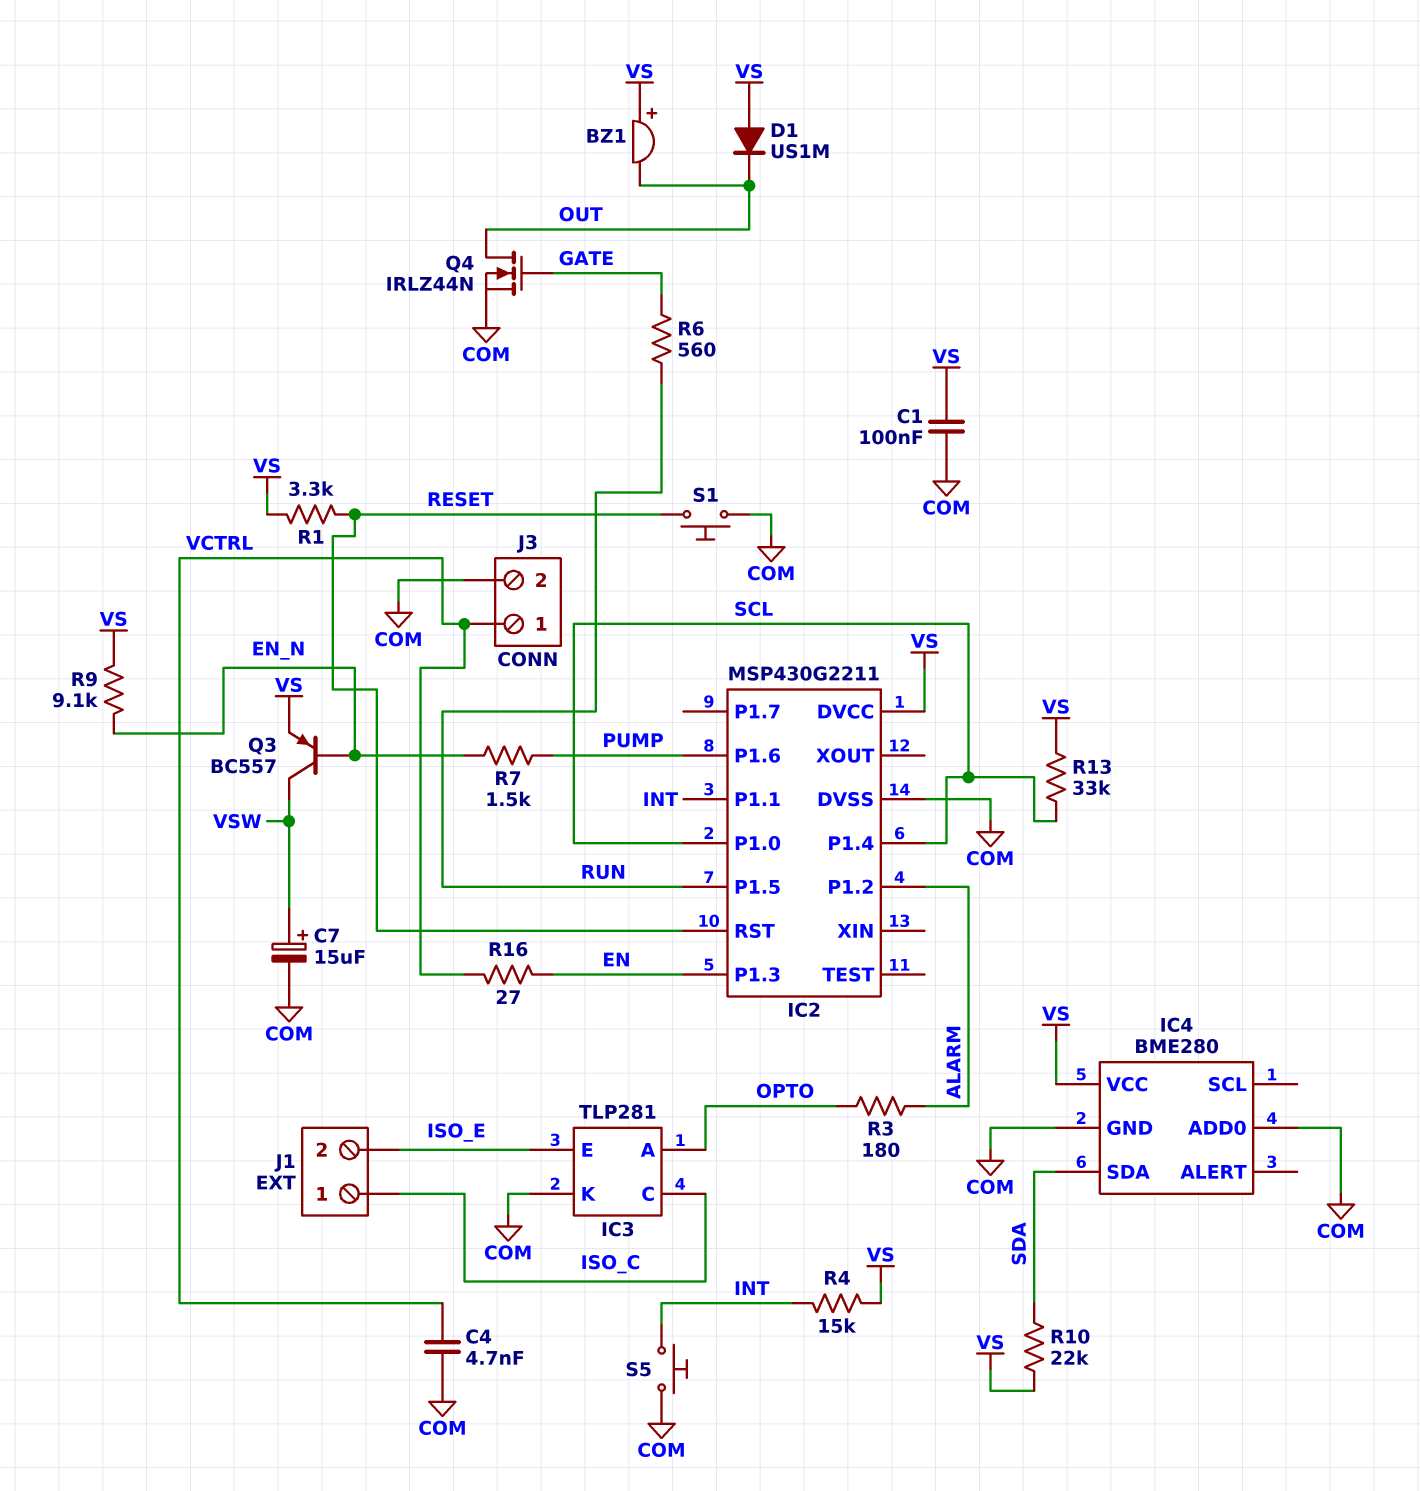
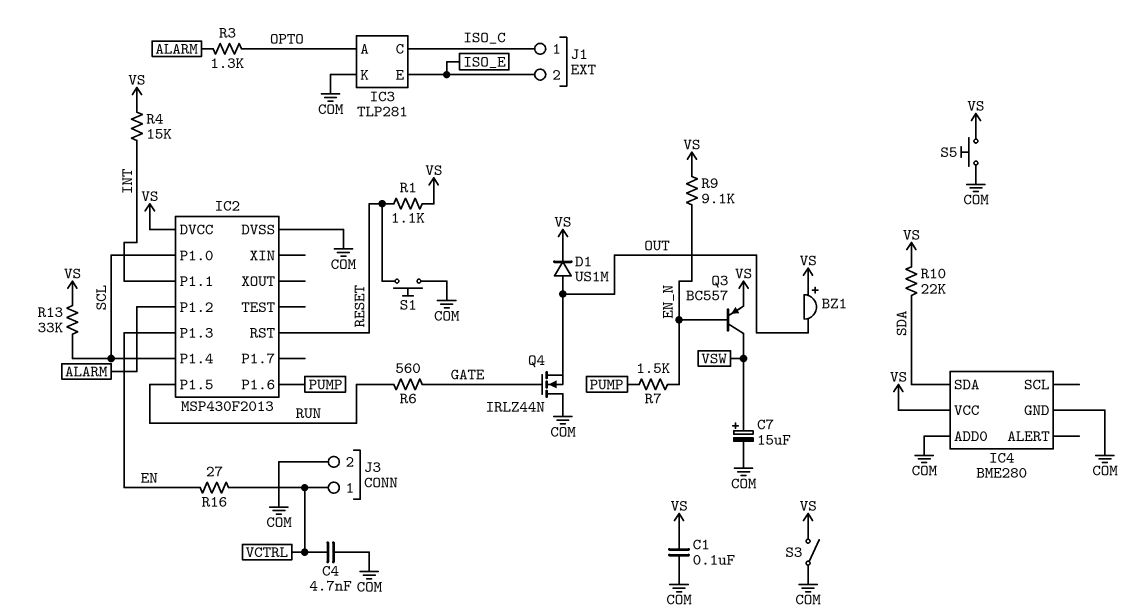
D1: diode US1M (A VS, K OUT) -> diode US1M (A OUT, K VS)
IC2: MSP430G2211 -> MSP430F2013
Q4: NMOS IRLZ44N (G GATE, D OUT, S COM) -> NMOS IRLZ44N (G GATE, D COM, S OUT)
R1: 3.3k (RESET, VS) -> 1.1k (RESET, VS)
R3: 180 (ALARM, OPTO) -> 1.3k (ALARM, OPTO)
S3: none -> switch (COM, VS)
S5: button (COM, INT) -> button (COM, VS)

